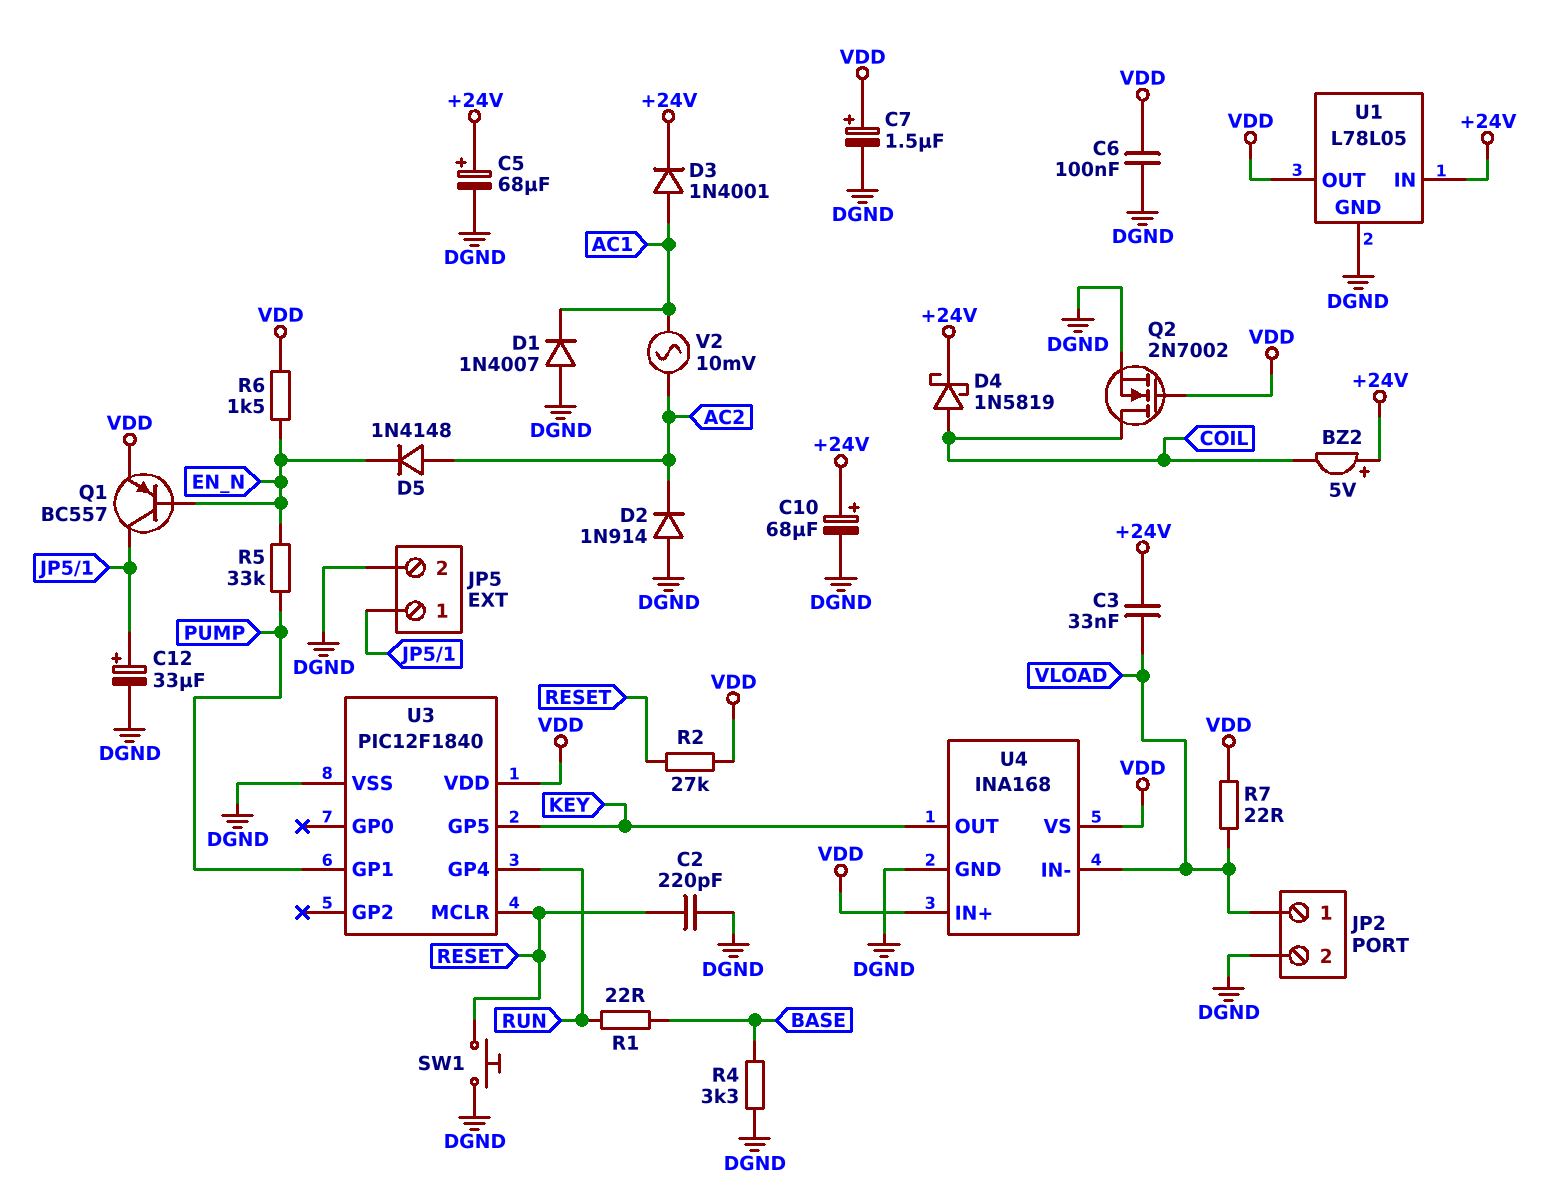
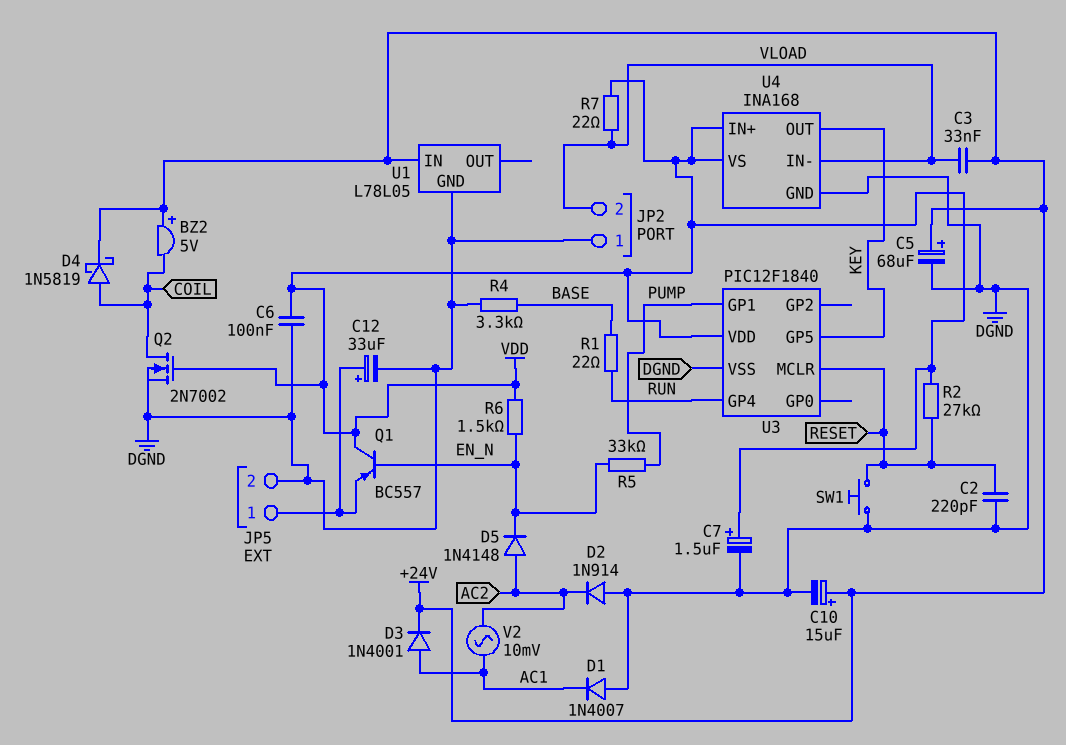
C10: 68uF (plus +24V, minus DGND) -> 15uF (plus +24V, minus DGND)
JP2 pin 1: VLOAD -> DGND
JP2 pin 2: DGND -> VLOAD
Q1: PNP BC557 (B EN_N, C JP5/1, E VDD) -> PNP BC557 (B EN_N, C VDD, E JP5/1)
U1 pin OUT: VDD -> none

